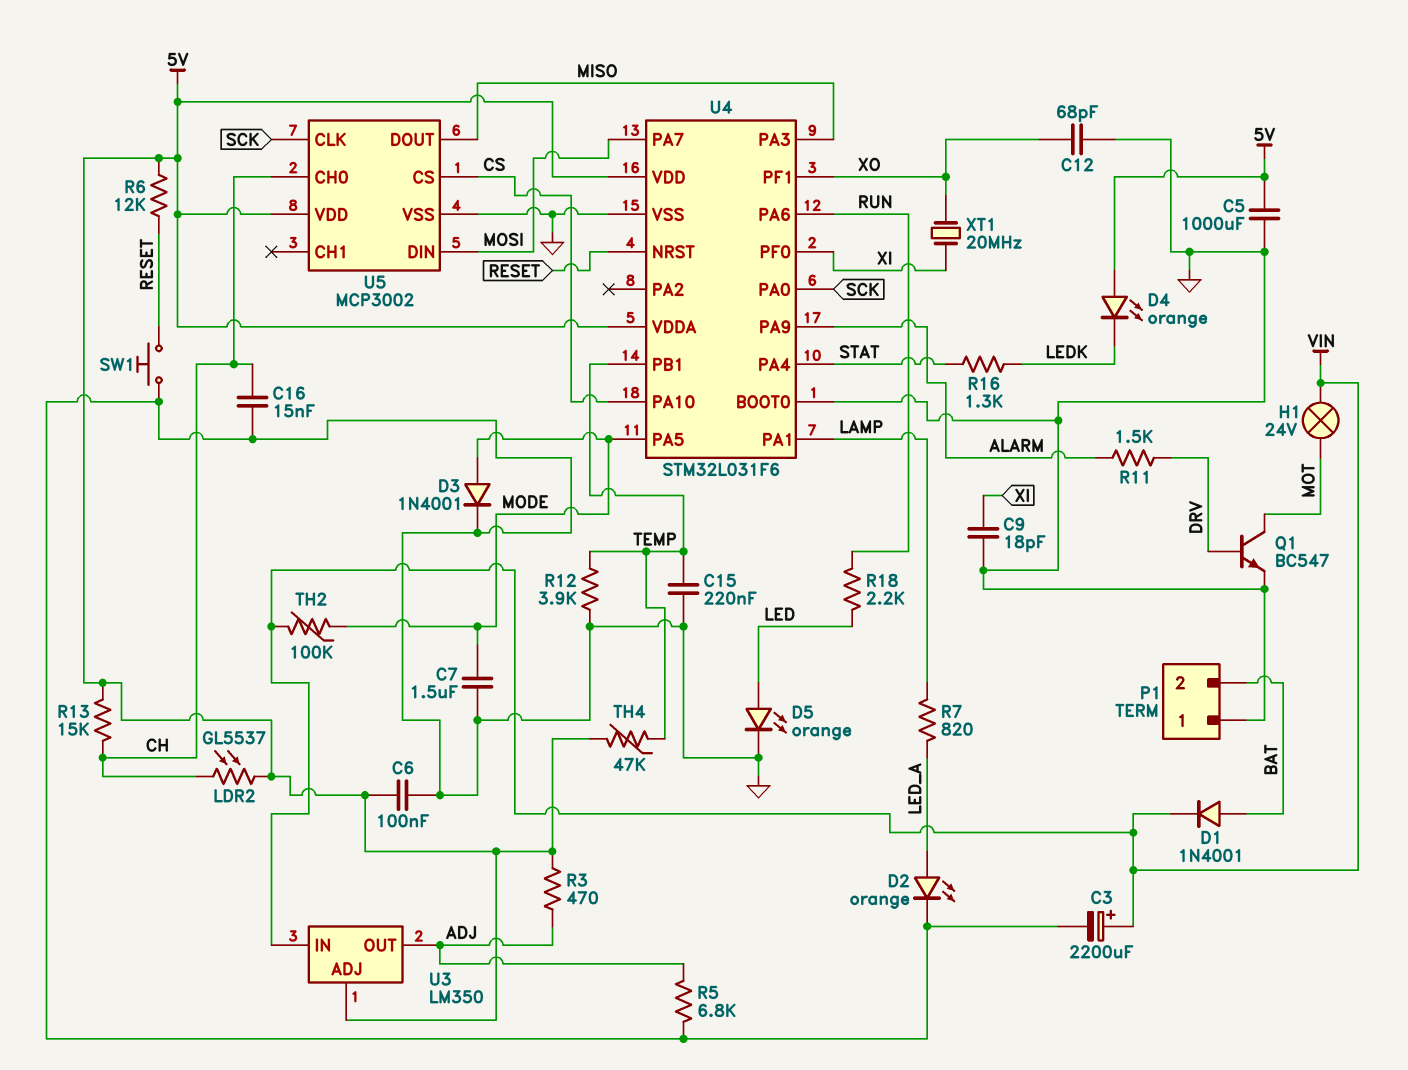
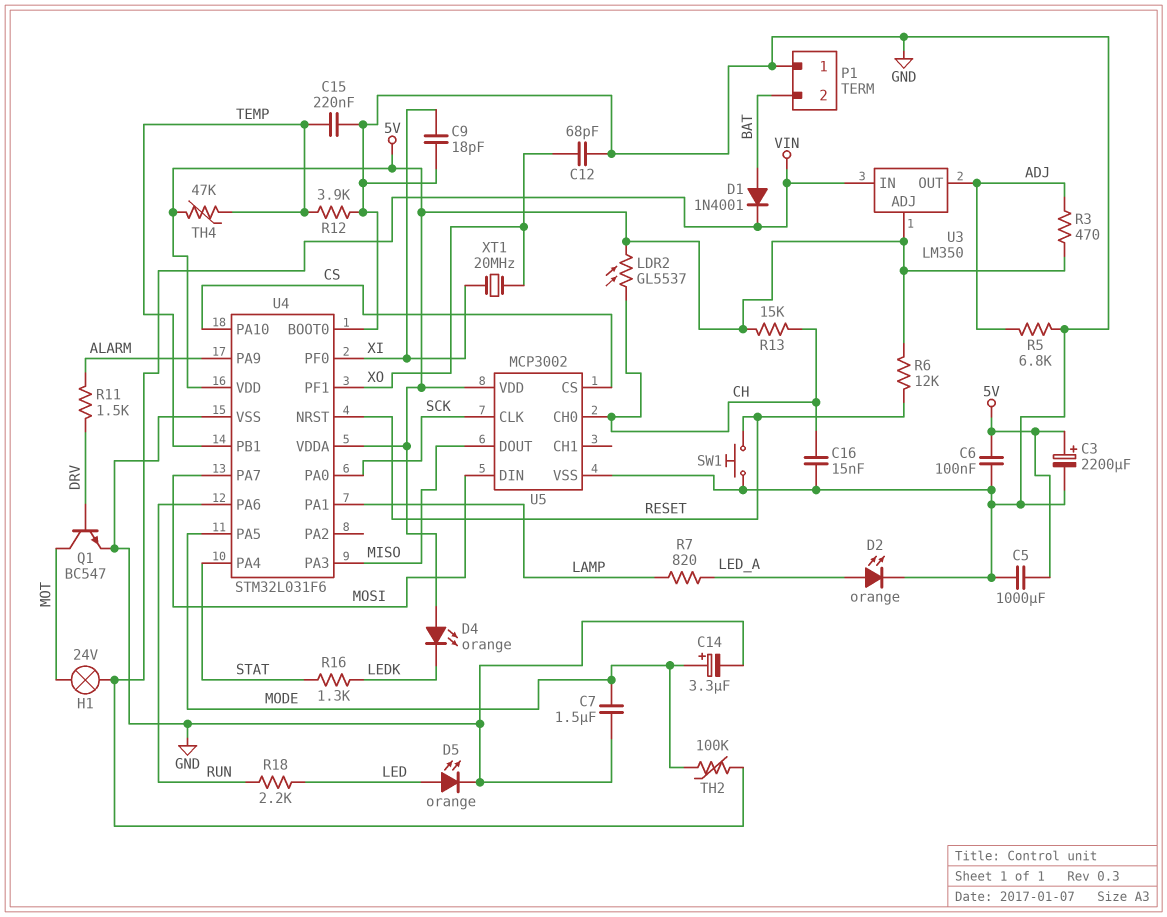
C3: 2200uF (plus VIN, minus GND) -> 2200uF (plus 5V, minus GND)
C14: none -> 3.3uF (plus MODE, minus GND)
D3: diode 1N4001 (A MODE, K GND) -> none

